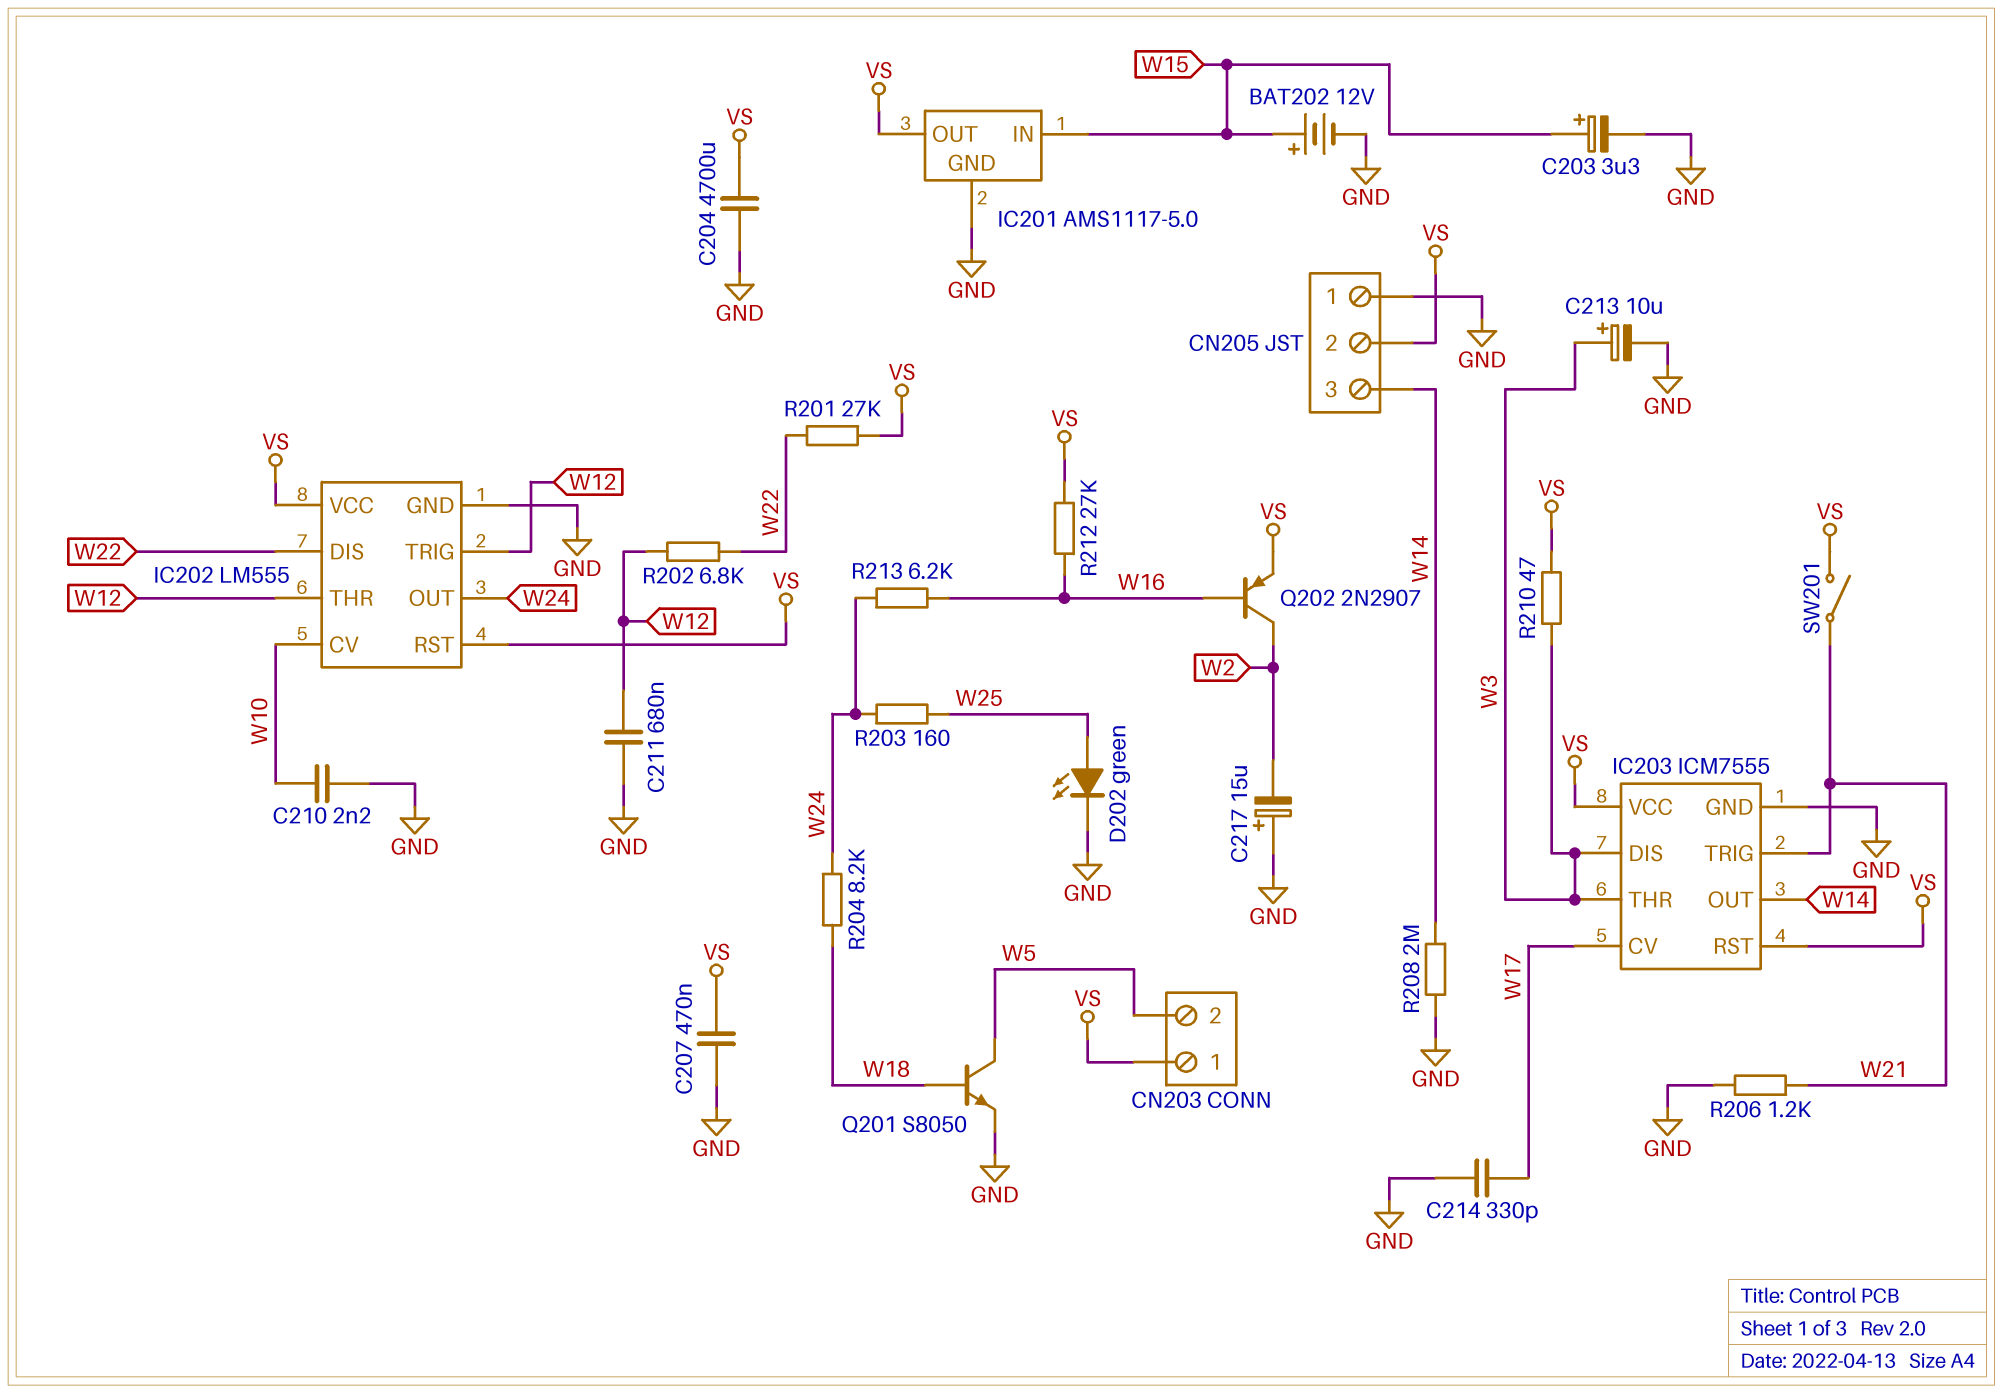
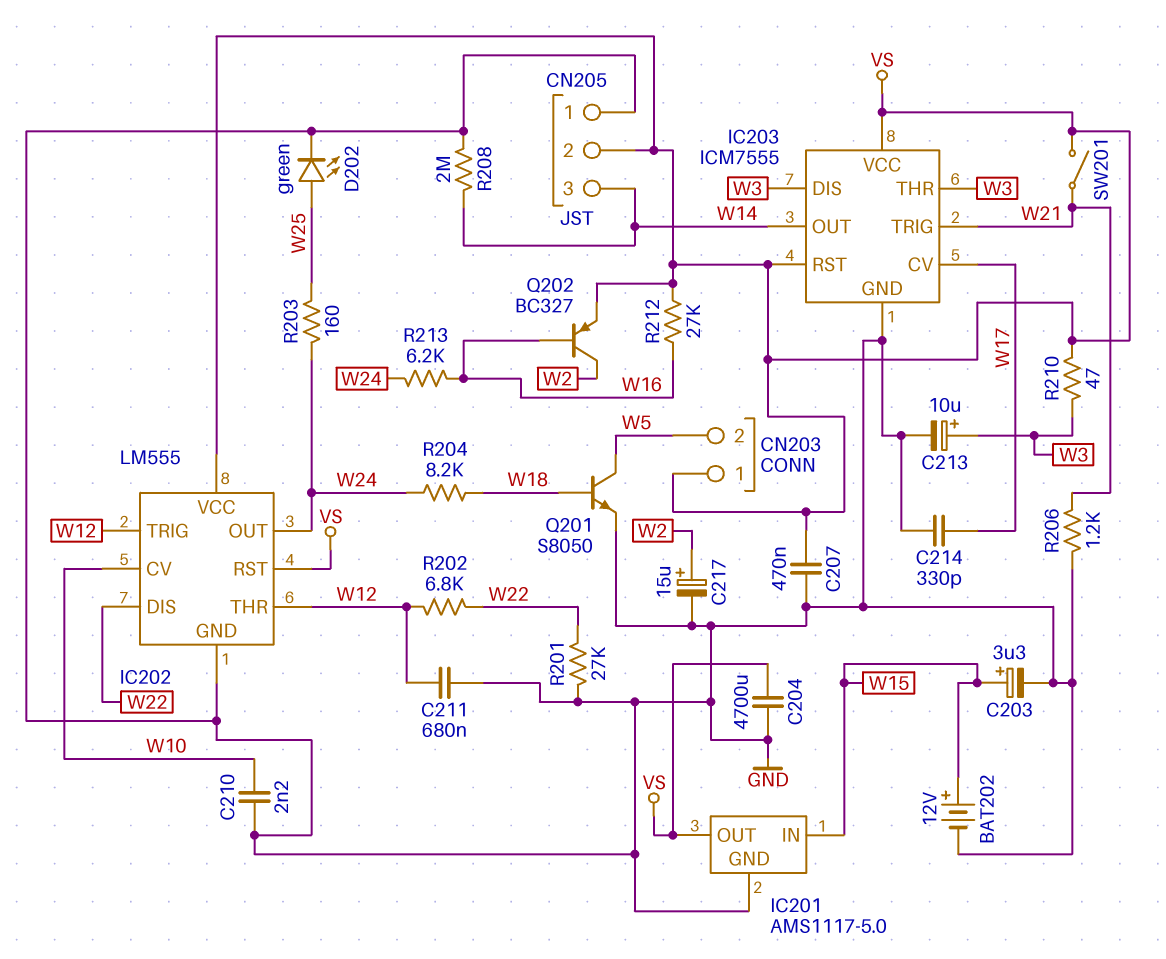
C217: 15uF (plus GND, minus W2) -> 15uF (plus W2, minus GND)
Q202: PNP 2N2907 (B W16, C W2, E VS) -> PNP BC327 (B W16, C W2, E VS)
R201: 27k (VS, W22) -> 27k (GND, W22)

